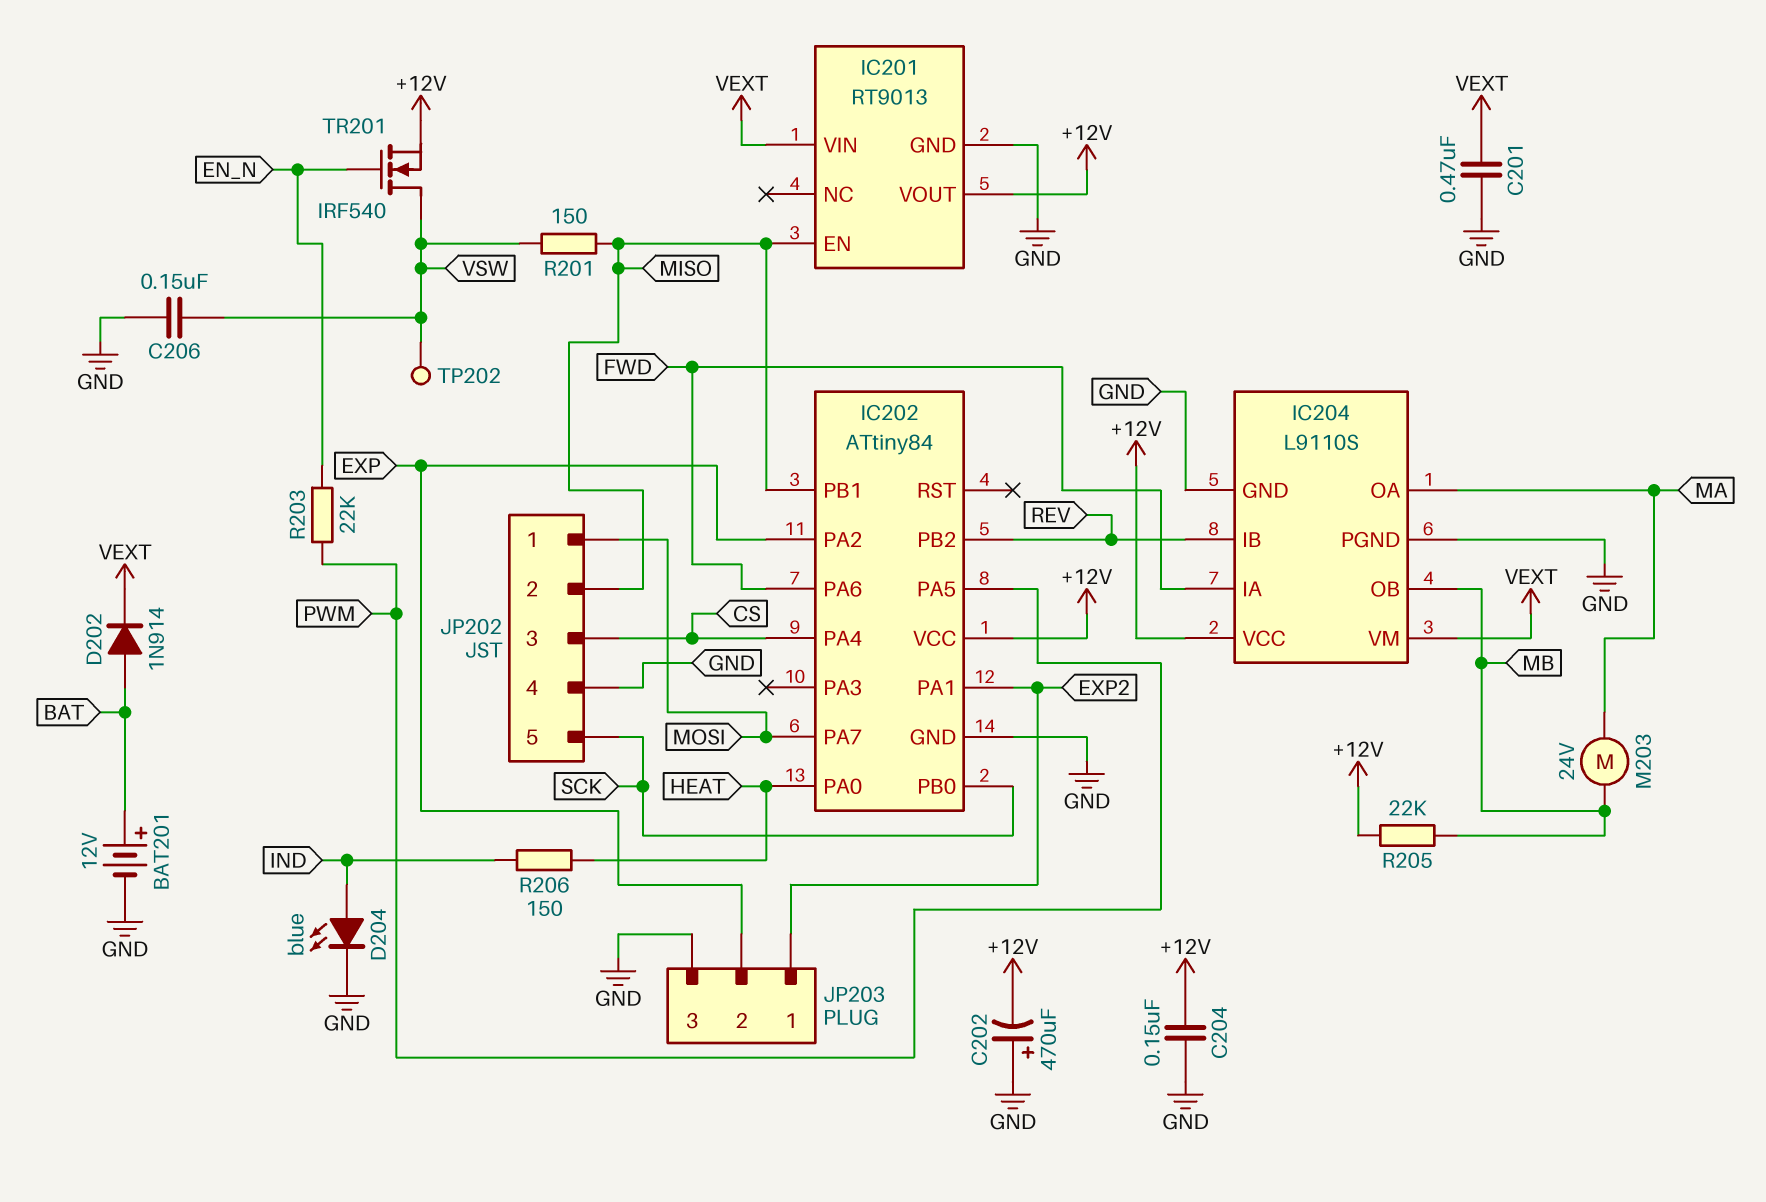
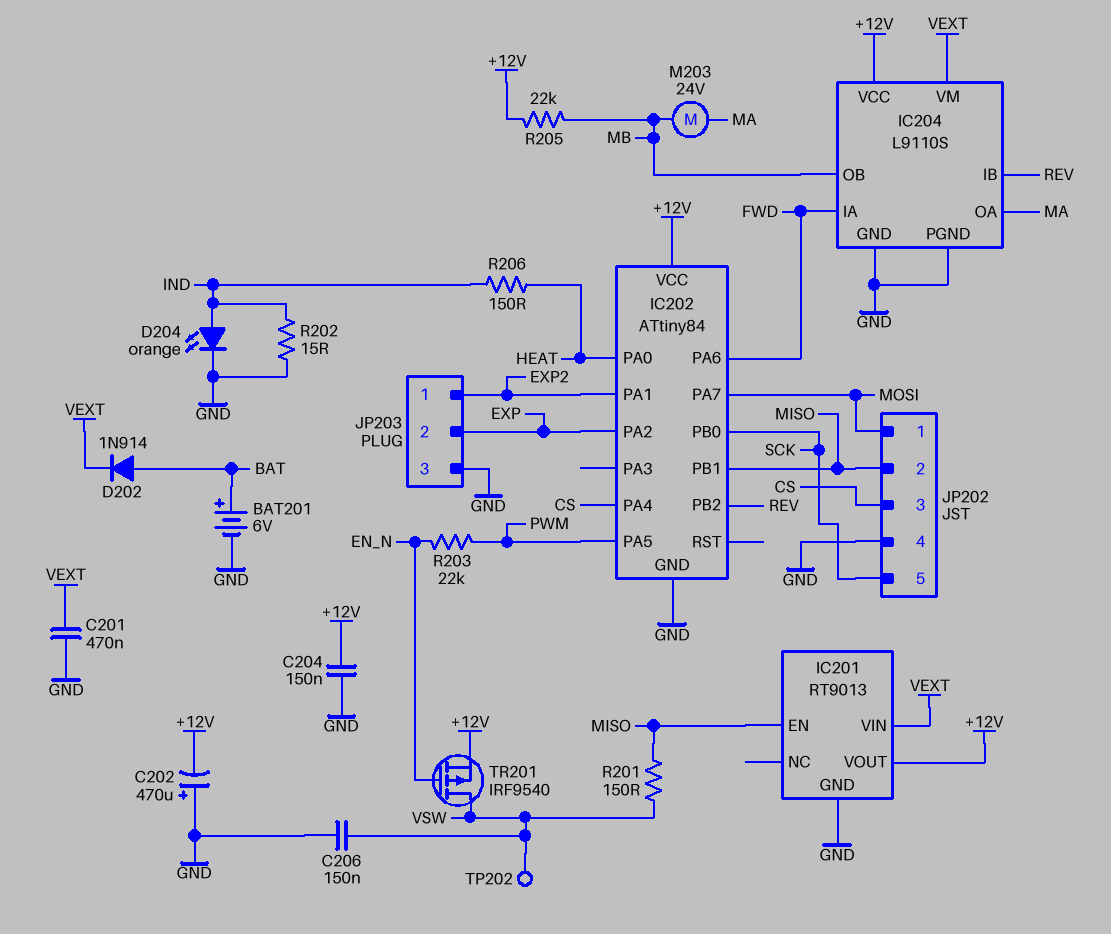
BAT201: 12V (plus BAT, minus GND) -> 6V (plus BAT, minus GND)
D204: LED blue (A IND, K GND) -> LED orange (A IND, K GND)
R202: none -> 15 (GND, IND)
TR201: NMOS IRF540 (G EN_N, D VSW, S +12V) -> PMOS IRF9540 (G EN_N, D VSW, S +12V)

